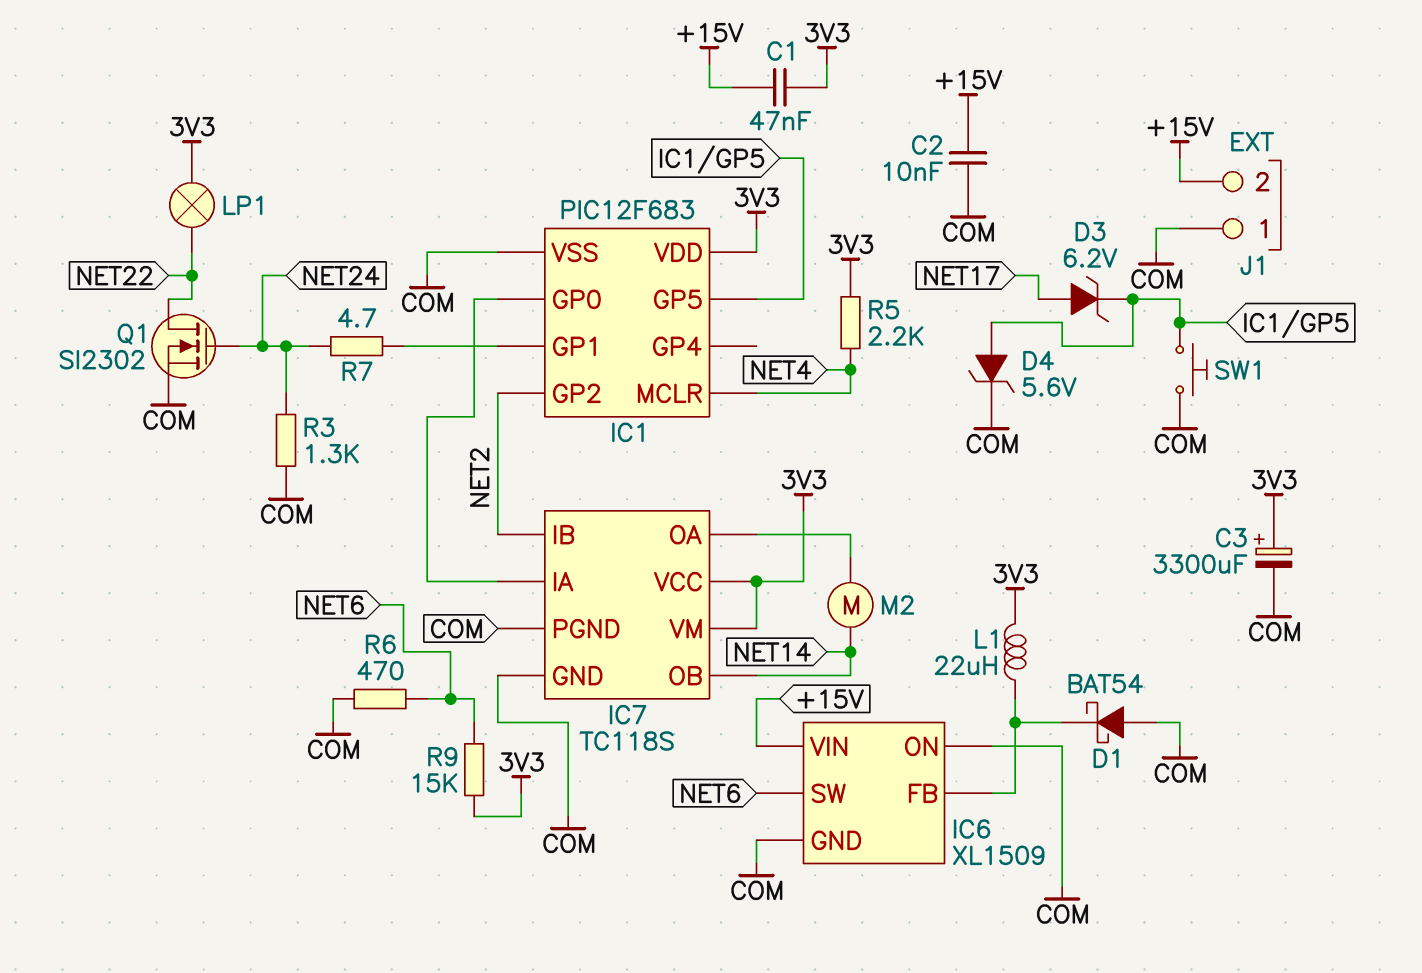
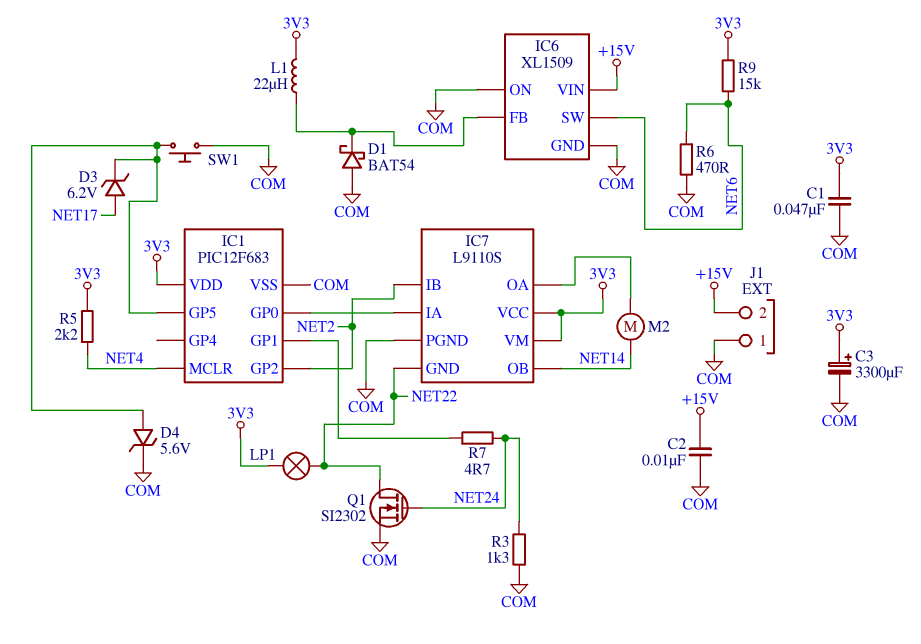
C1: 47nF (+15V, 3V3) -> 47nF (3V3, COM)
IC7: TC118S -> L9110S
IC7 pin GND: COM -> NET22

